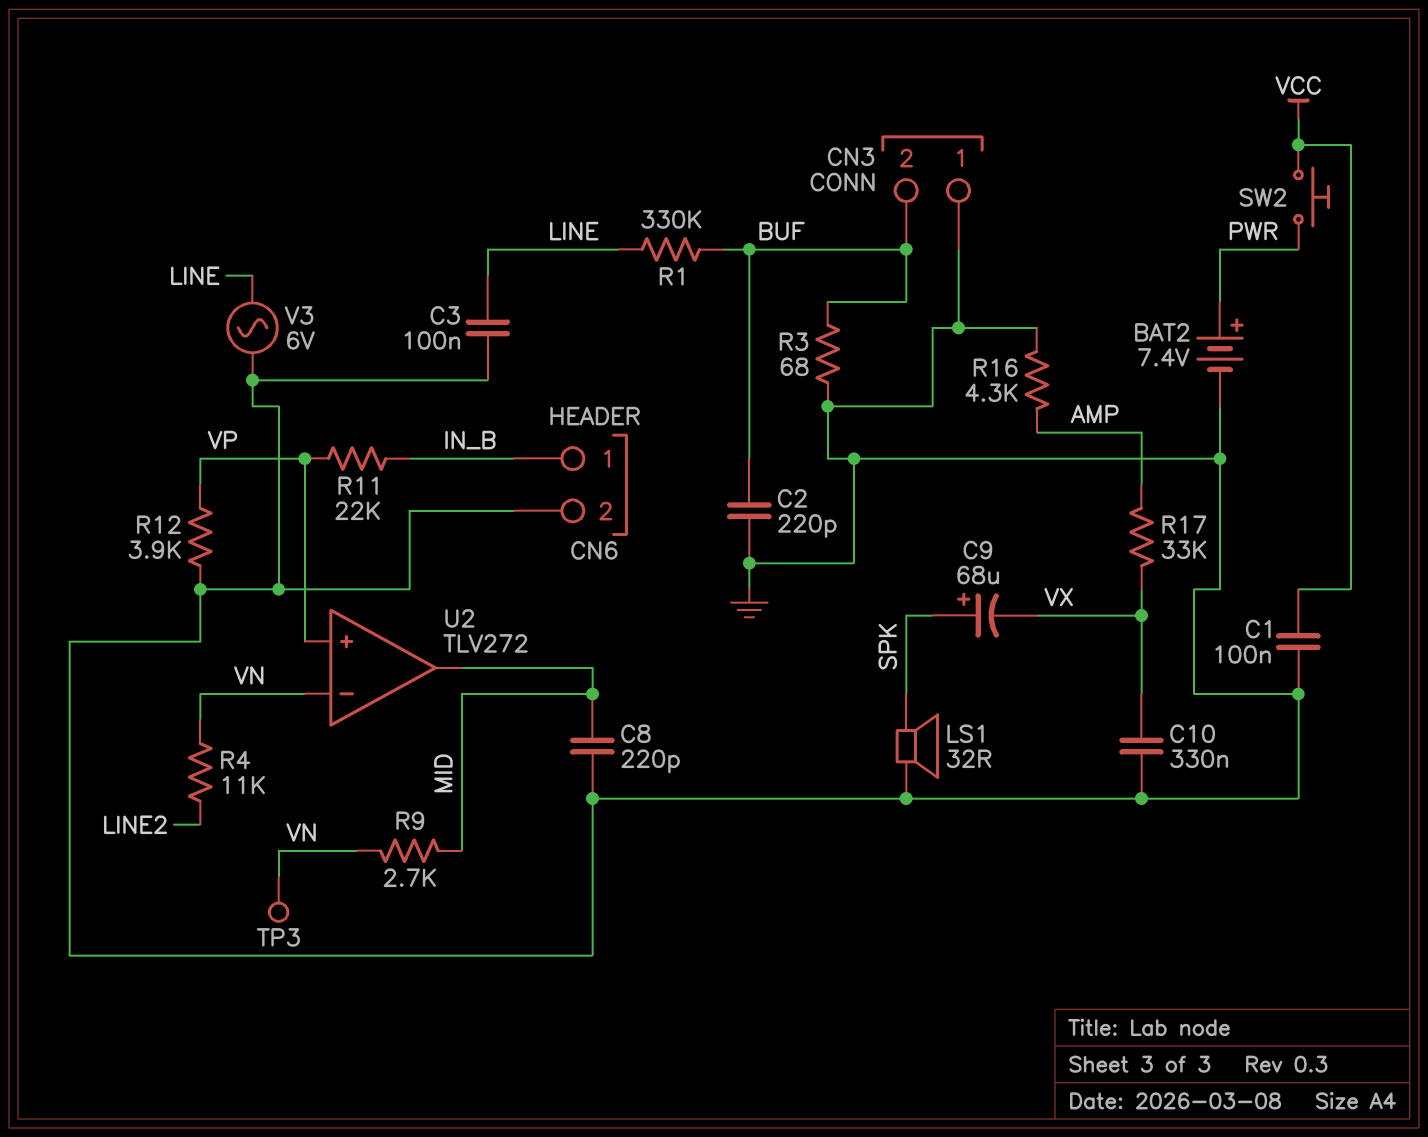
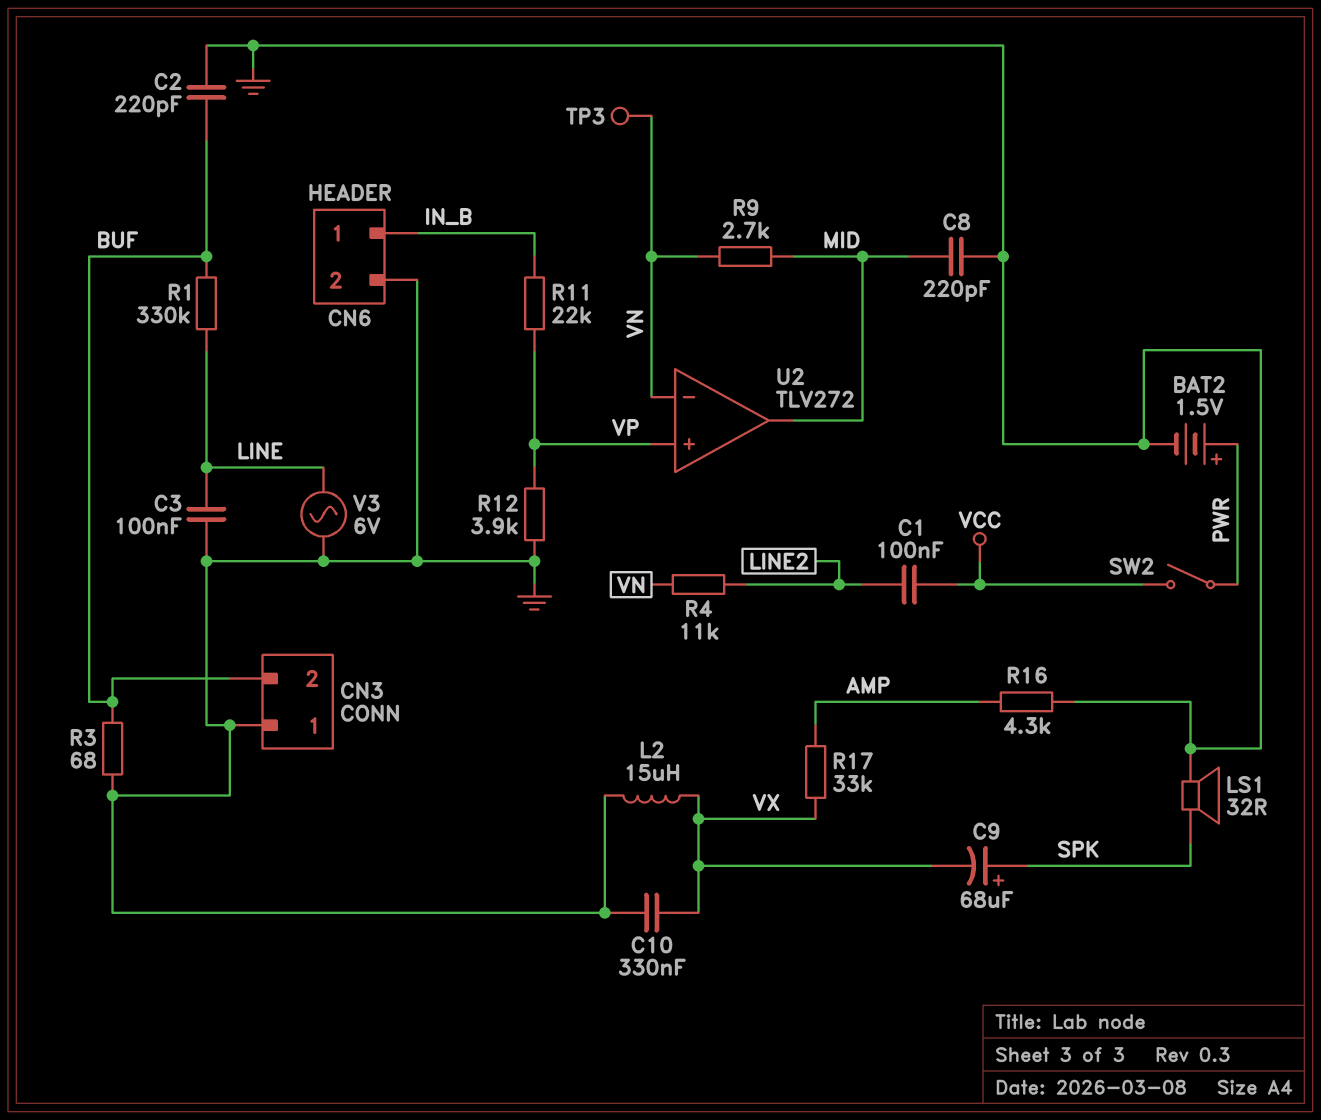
BAT2: 7.4V (plus PWR, minus GND) -> 1.5V (plus PWR, minus GND)
C1: 100nF (GND, VCC) -> 100nF (LINE2, VCC)
L2: none -> 15uH (GND, VX)
SW2: button (PWR, VCC) -> switch (PWR, VCC)

